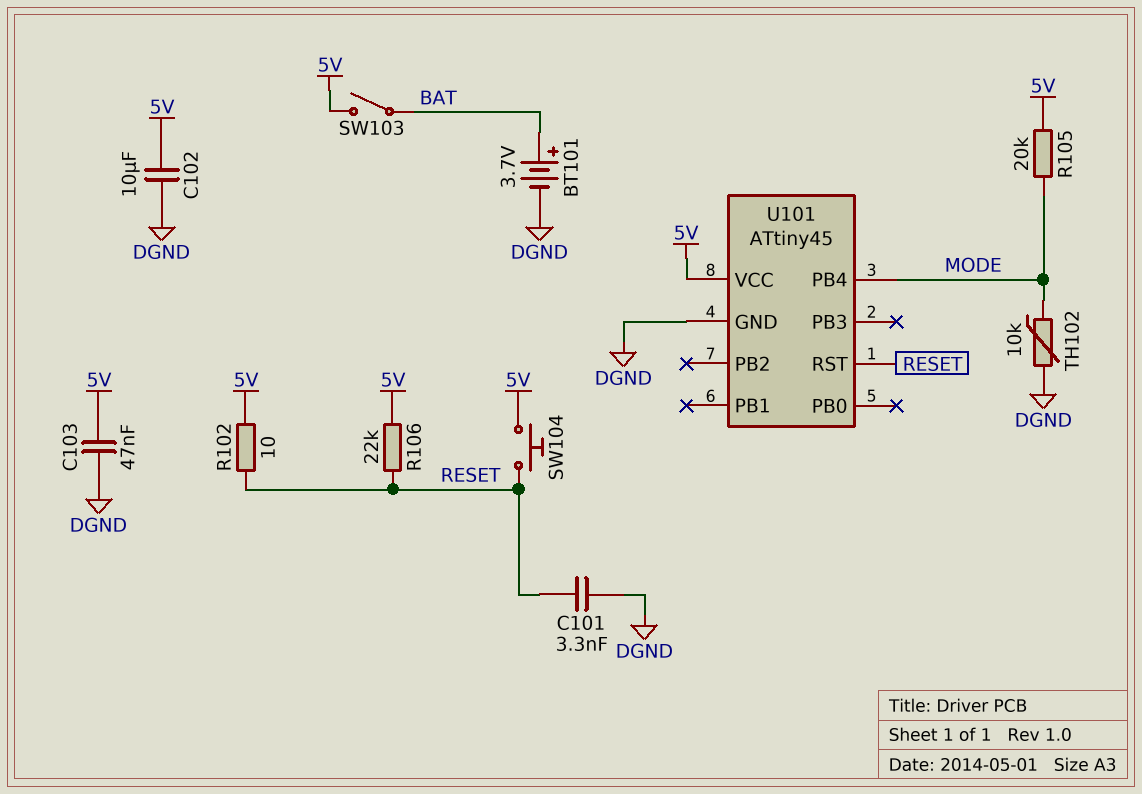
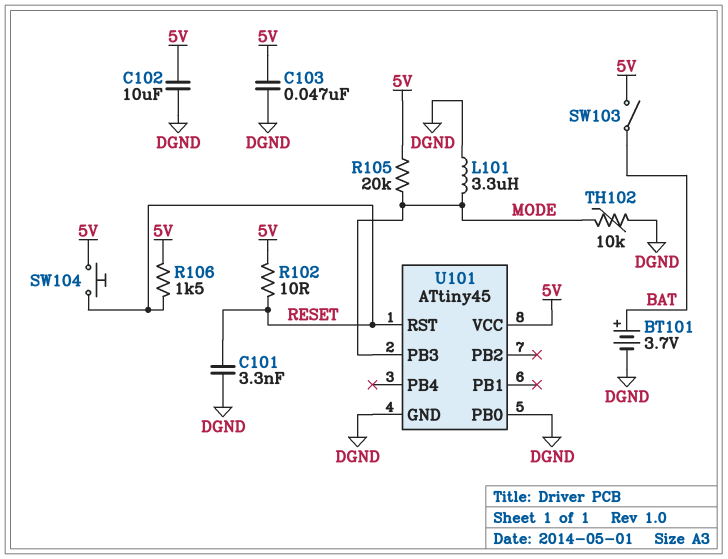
L101: none -> 3.3uH (DGND, MODE)
R106: 22k (5V, RESET) -> 1.5k (5V, RESET)
U101 pin PB0: none -> DGND
U101 pin PB3: none -> MODE
U101 pin PB4: MODE -> none

